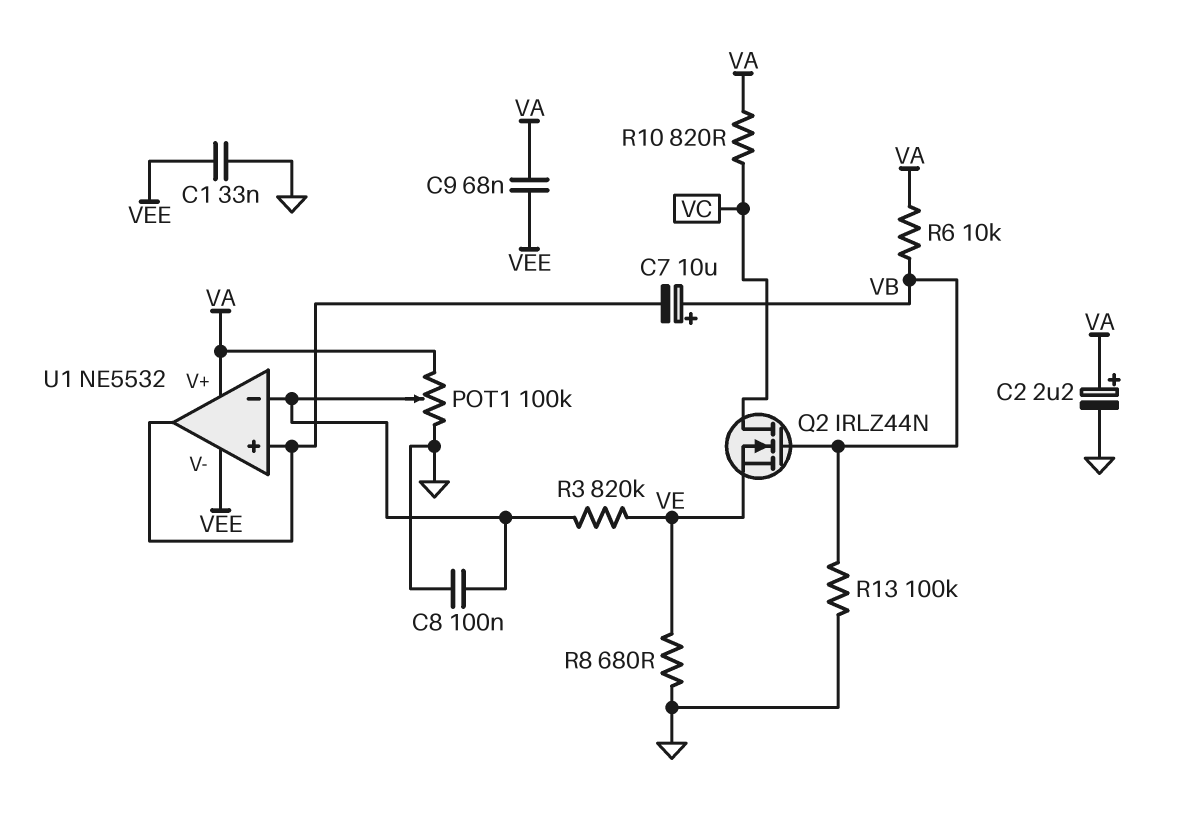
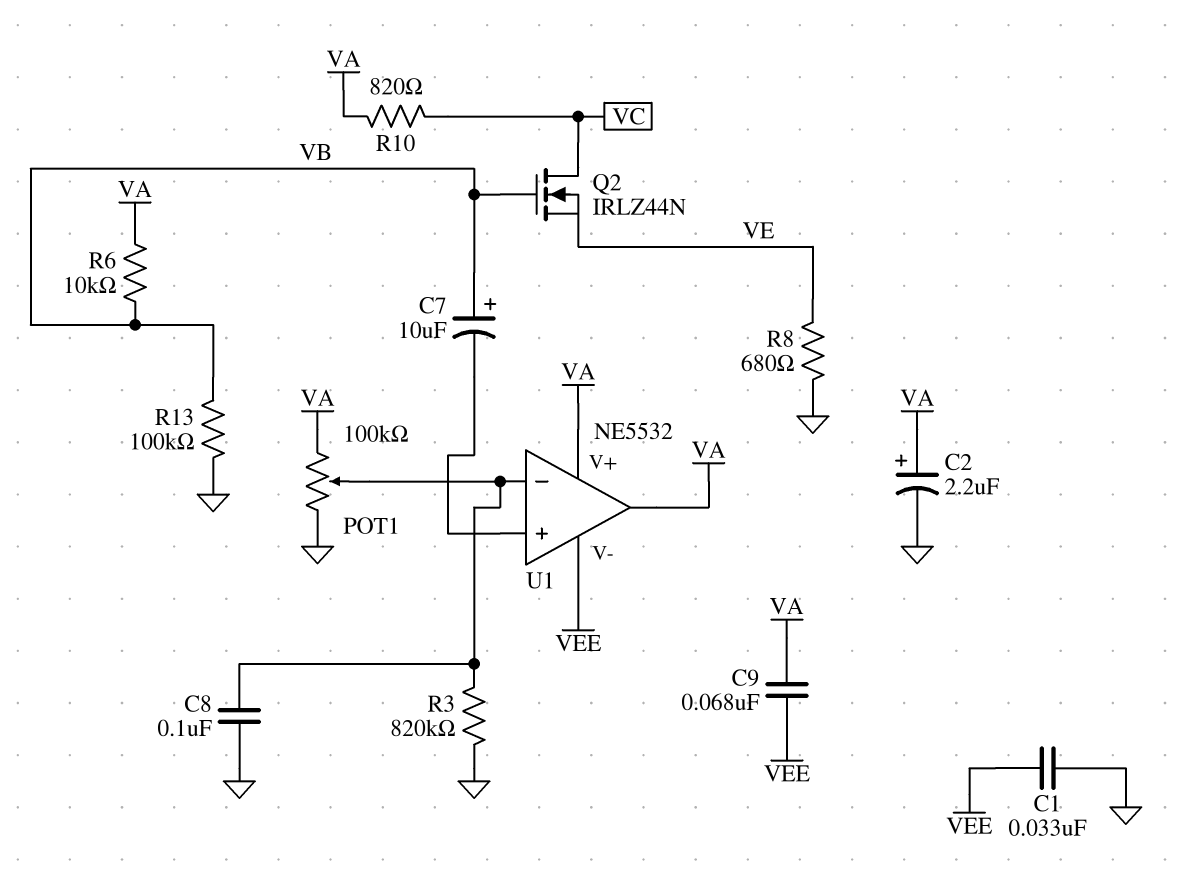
R3: 820k (U1/in-, VE) -> 820k (GND, U1/in-)
U1 pin out: U1/in+ -> VA

